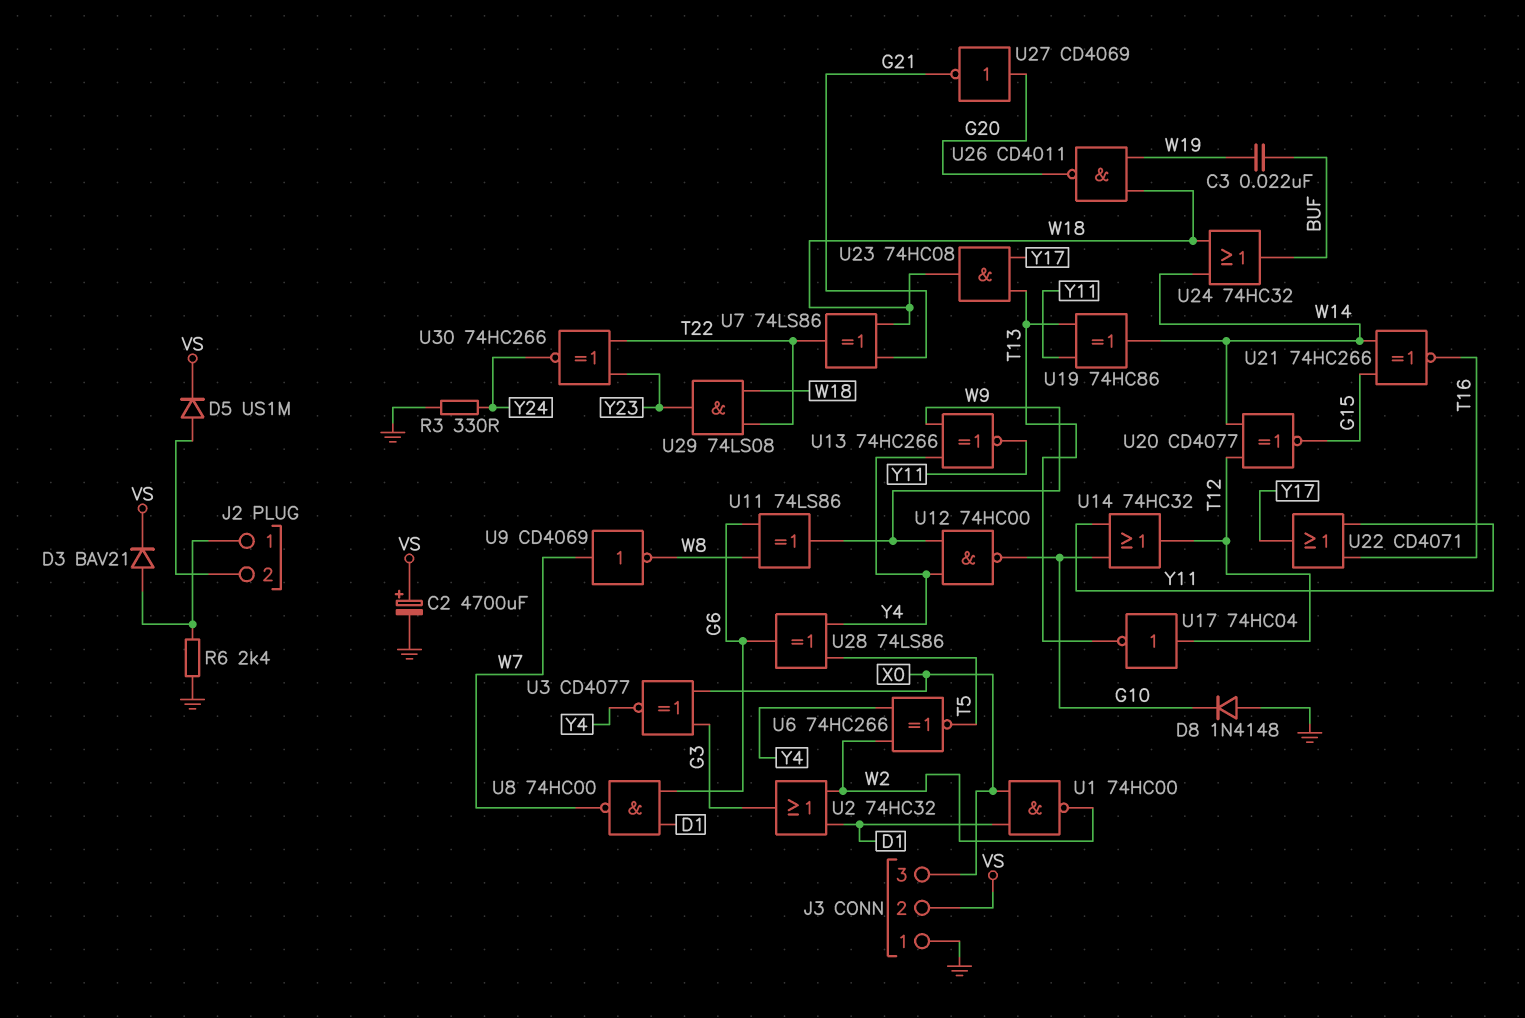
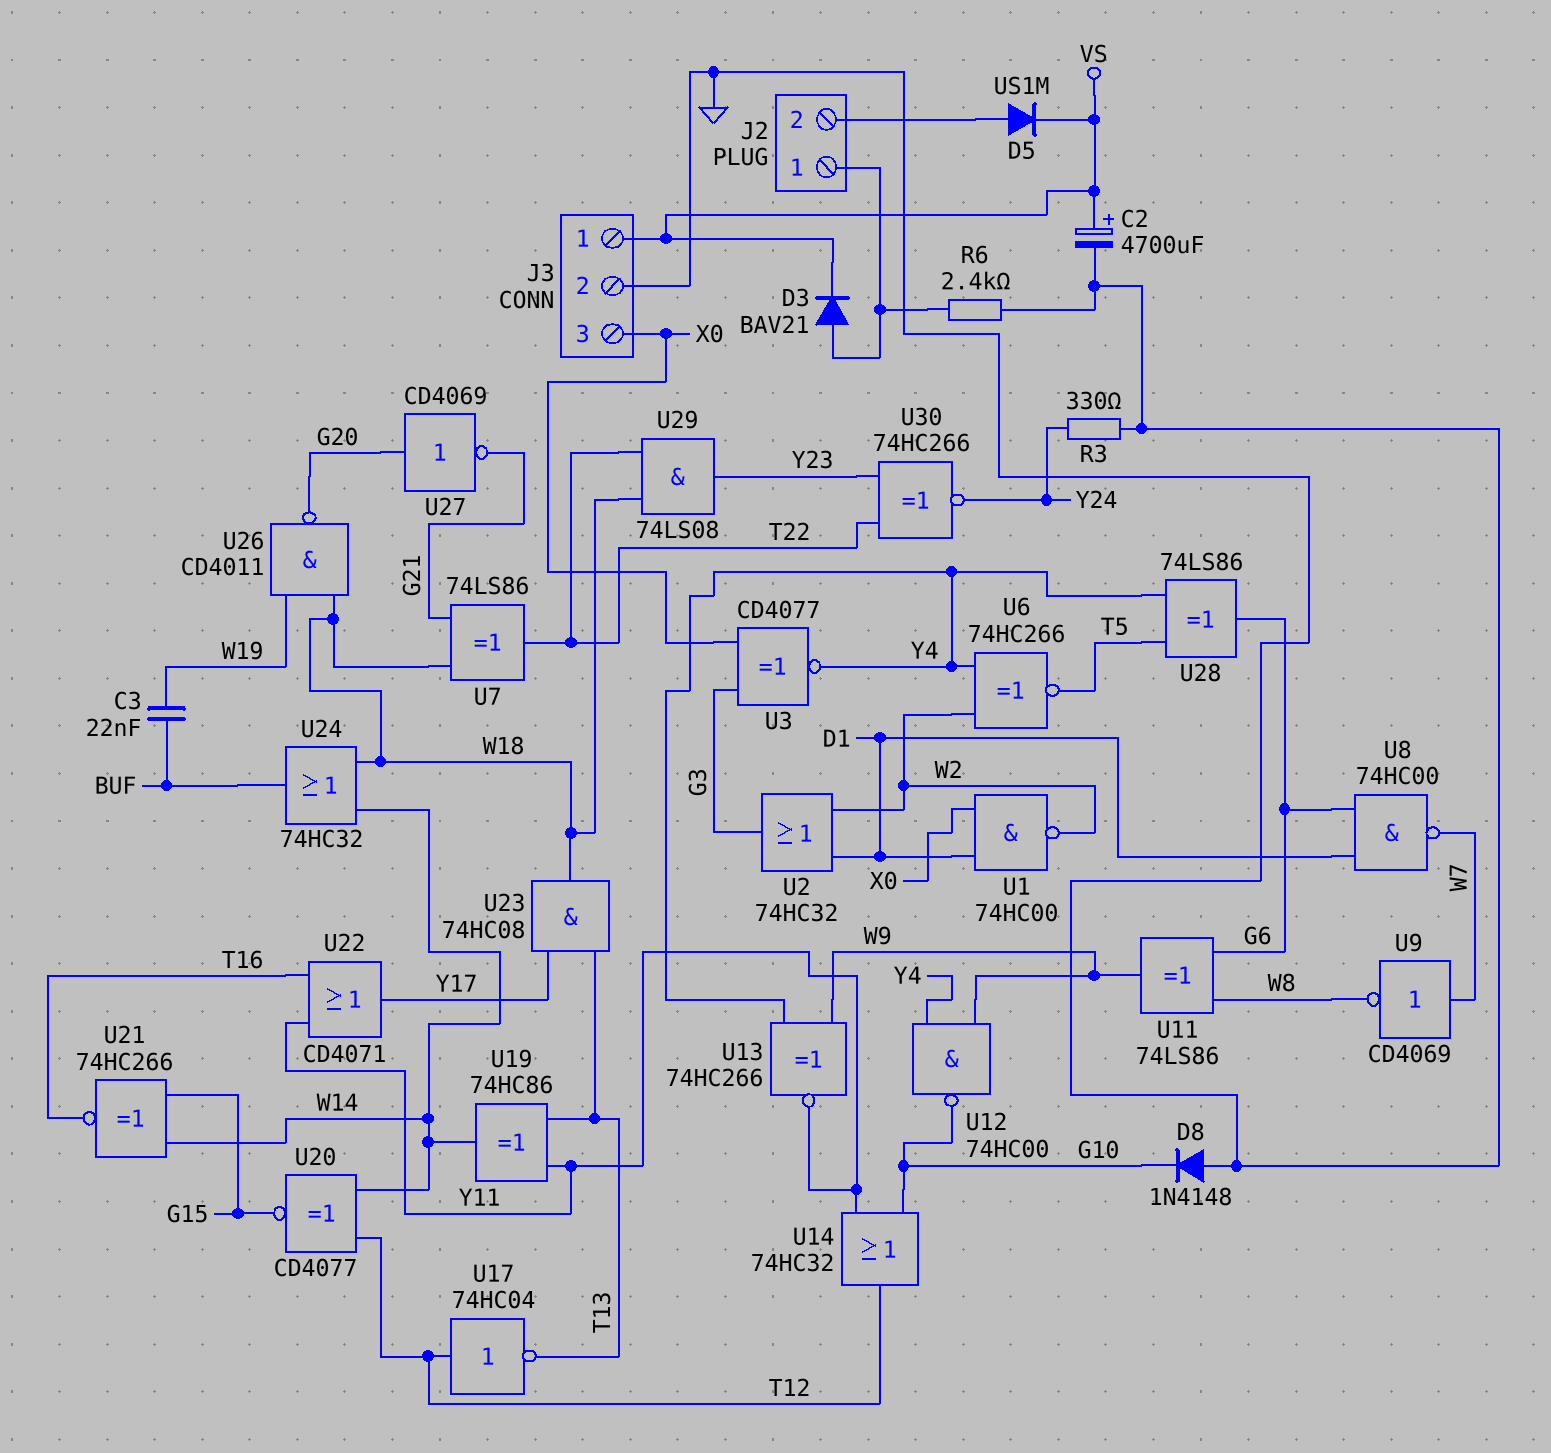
J3 pin 1: GND -> VS
J3 pin 2: VS -> GND

